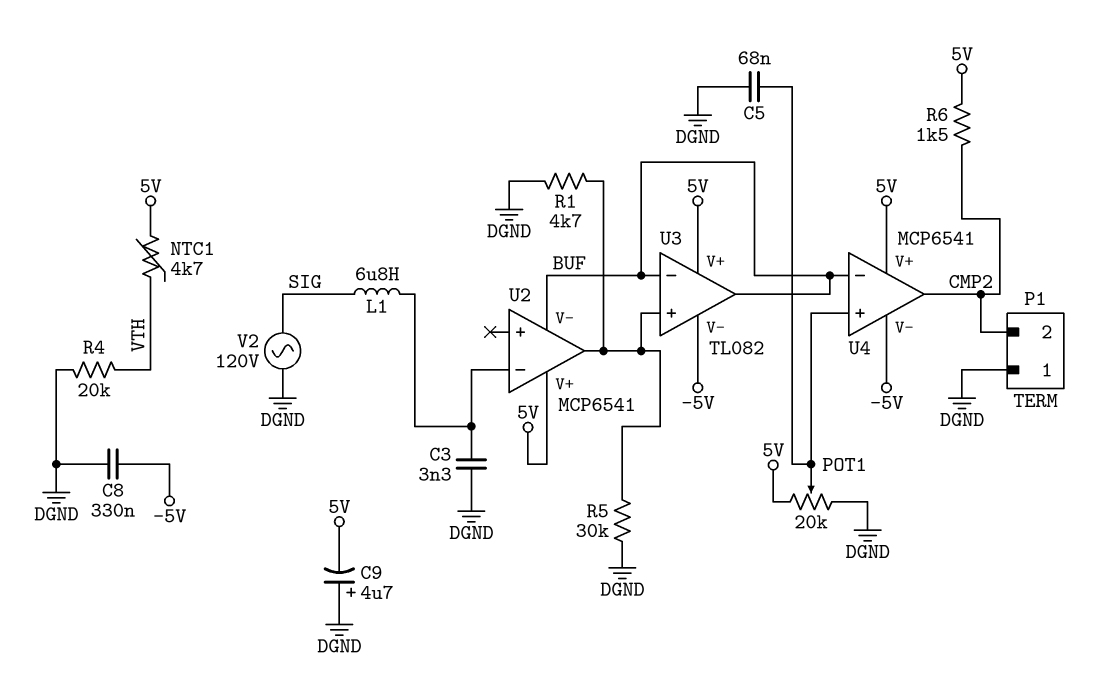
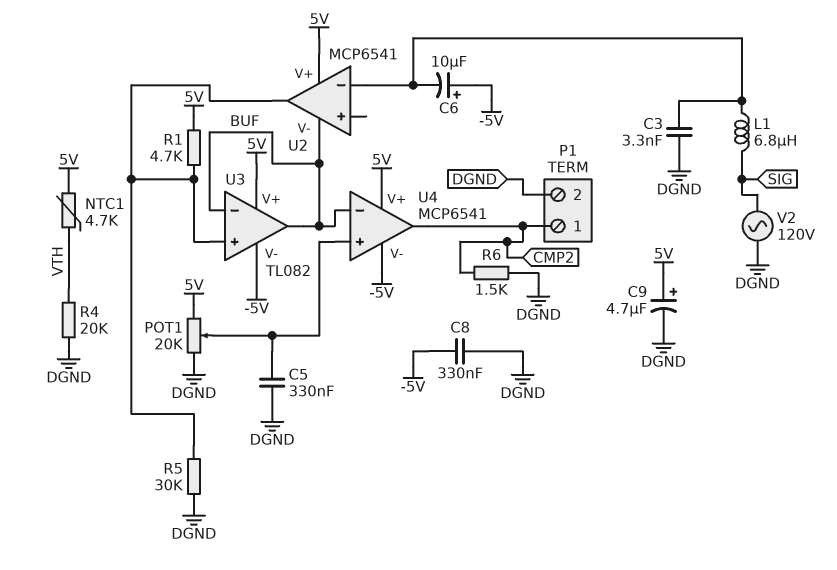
C5: 68nF (DGND, U4/in+) -> 330nF (DGND, U4/in+)
C6: none -> 10uF (plus -5V, minus U2/in-)
C9: 4.7uF (plus DGND, minus 5V) -> 4.7uF (plus 5V, minus DGND)
P1 pin 1: DGND -> CMP2
P1 pin 2: CMP2 -> DGND
R1: 4.7k (DGND, U2/out) -> 4.7k (5V, U2/out)
R6: 1.5k (5V, CMP2) -> 1.5k (CMP2, DGND)

